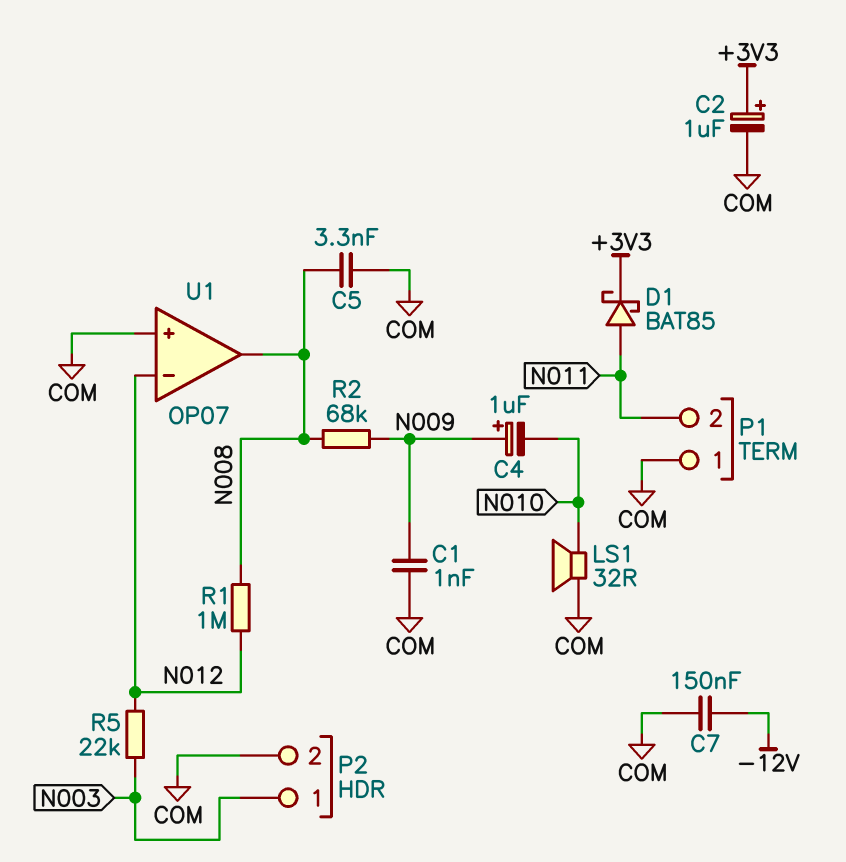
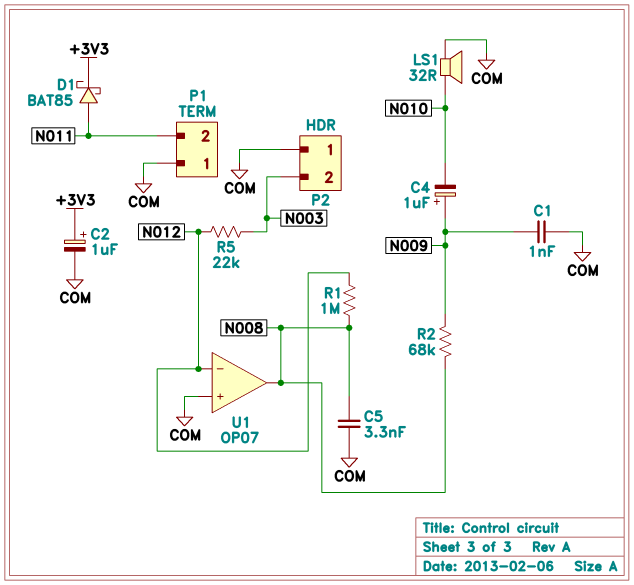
C7: 150nF (-12V, COM) -> none
P2 pin 1: N003 -> COM
P2 pin 2: COM -> N003

